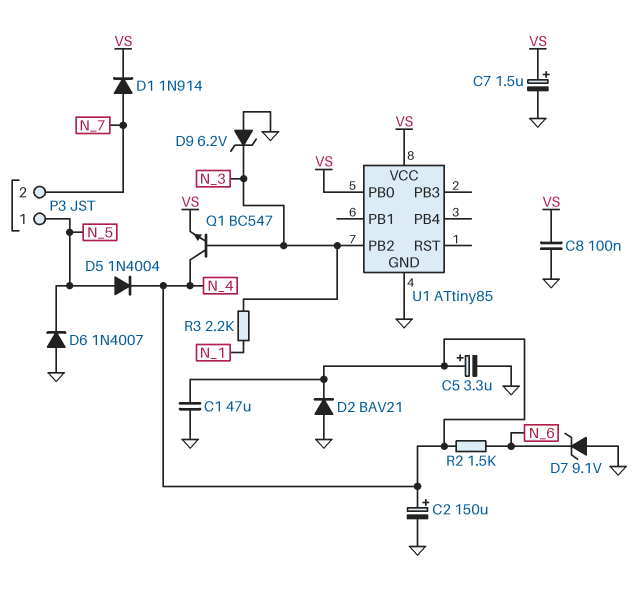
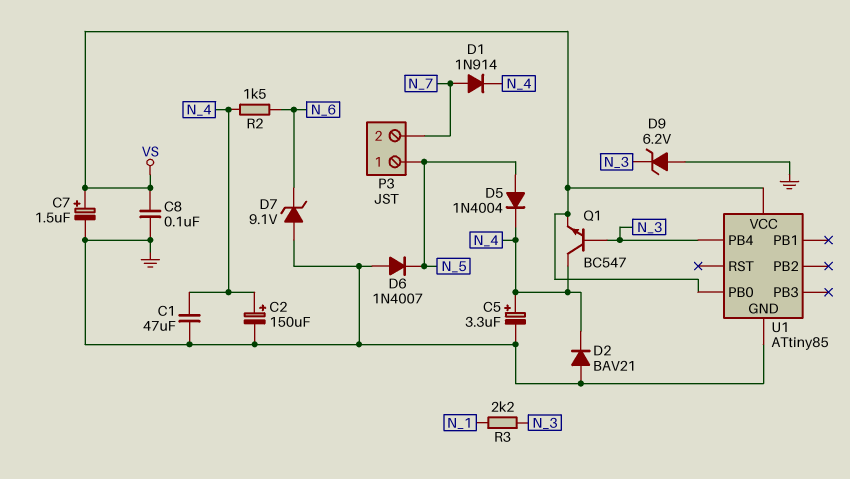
D1: diode 1N914 (A N_7, K VS) -> diode 1N914 (A N_7, K N_4)
U1 pin PB2: N_3 -> none
U1 pin PB4: none -> N_3

